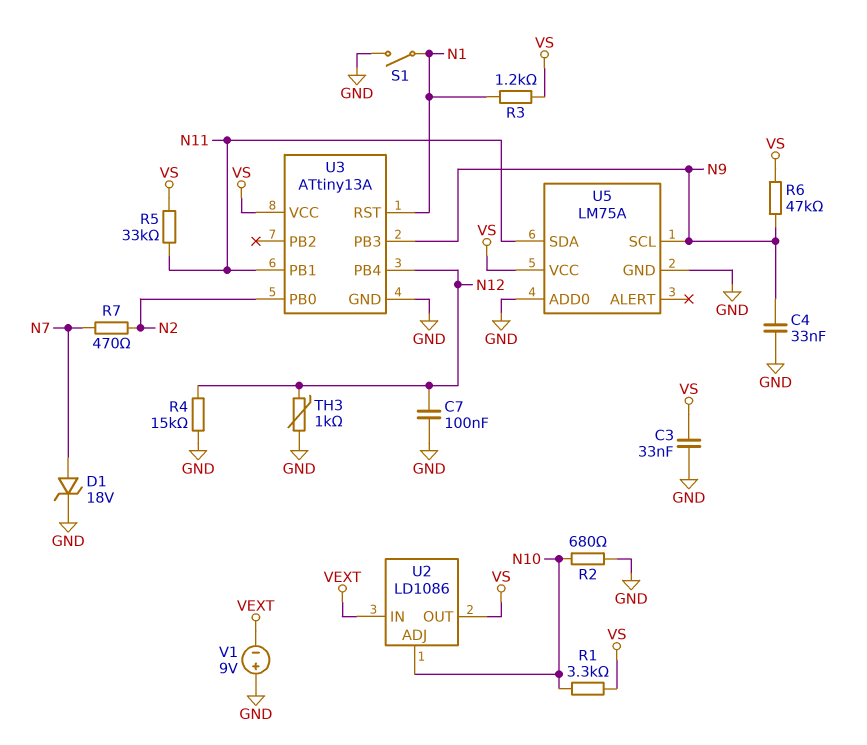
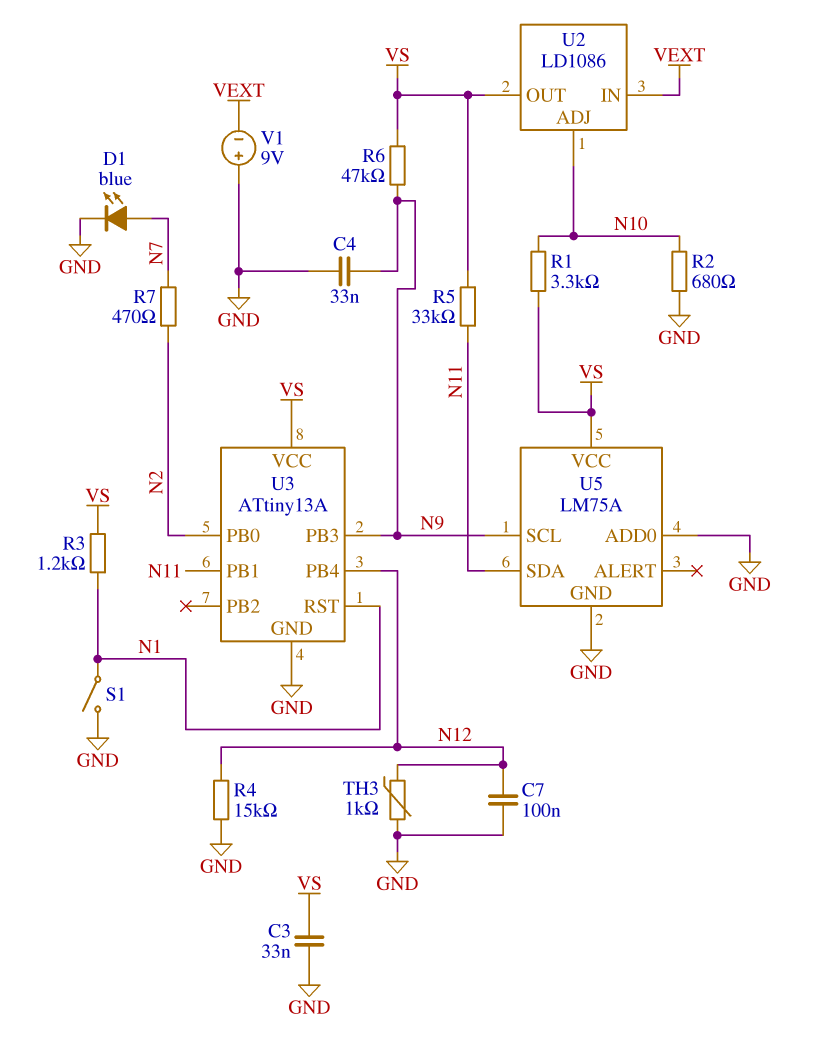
D1: zener 18V (A N7, K GND) -> LED blue (A N7, K GND)

